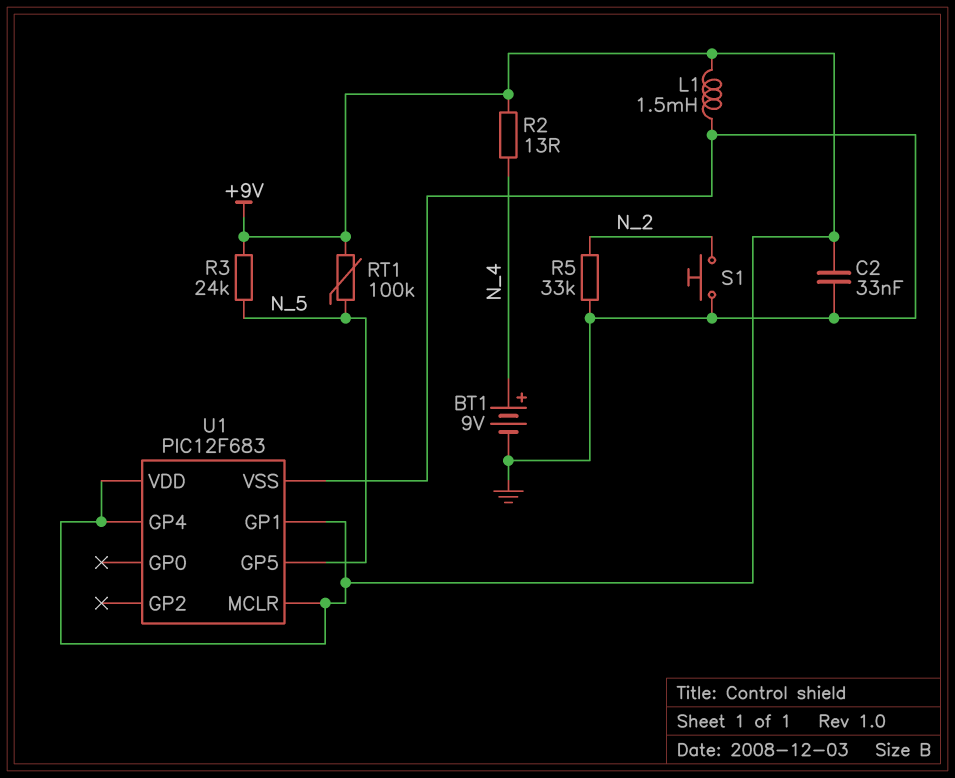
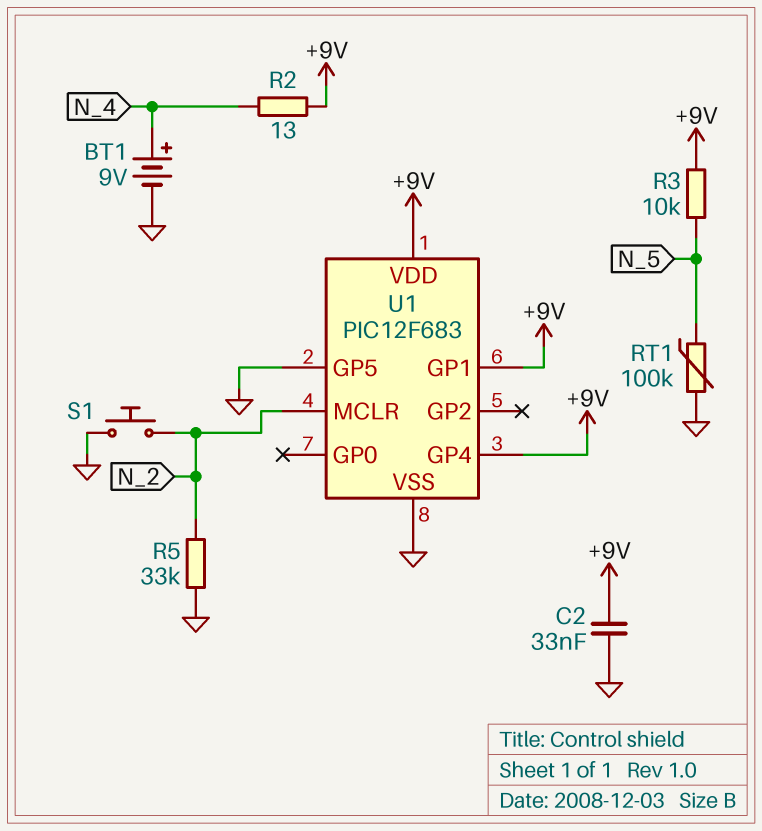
L1: 1.5mH (+9V, GND) -> none
R3: 24k (+9V, N_5) -> 10k (+9V, N_5)
RT1: 100k (+9V, N_5) -> 100k (GND, N_5)
U1 pin GP5: N_5 -> GND
U1 pin MCLR: +9V -> N_2

